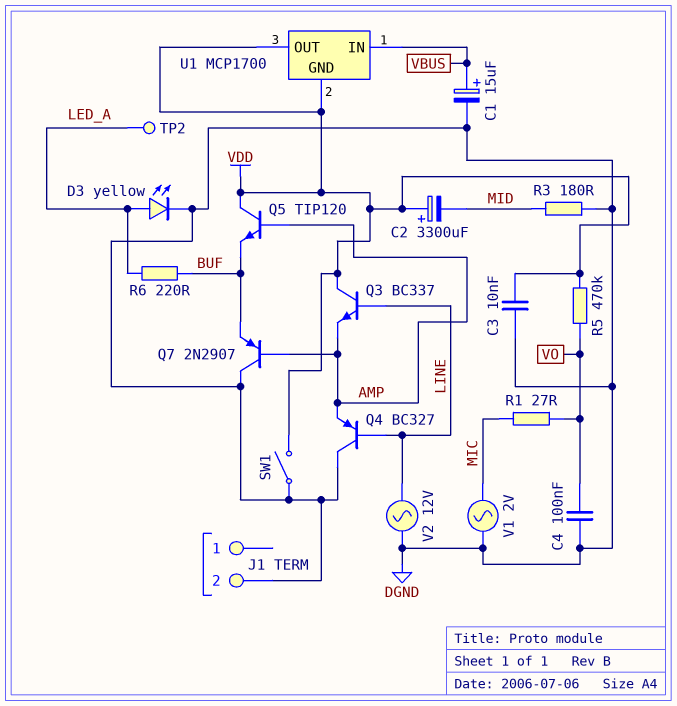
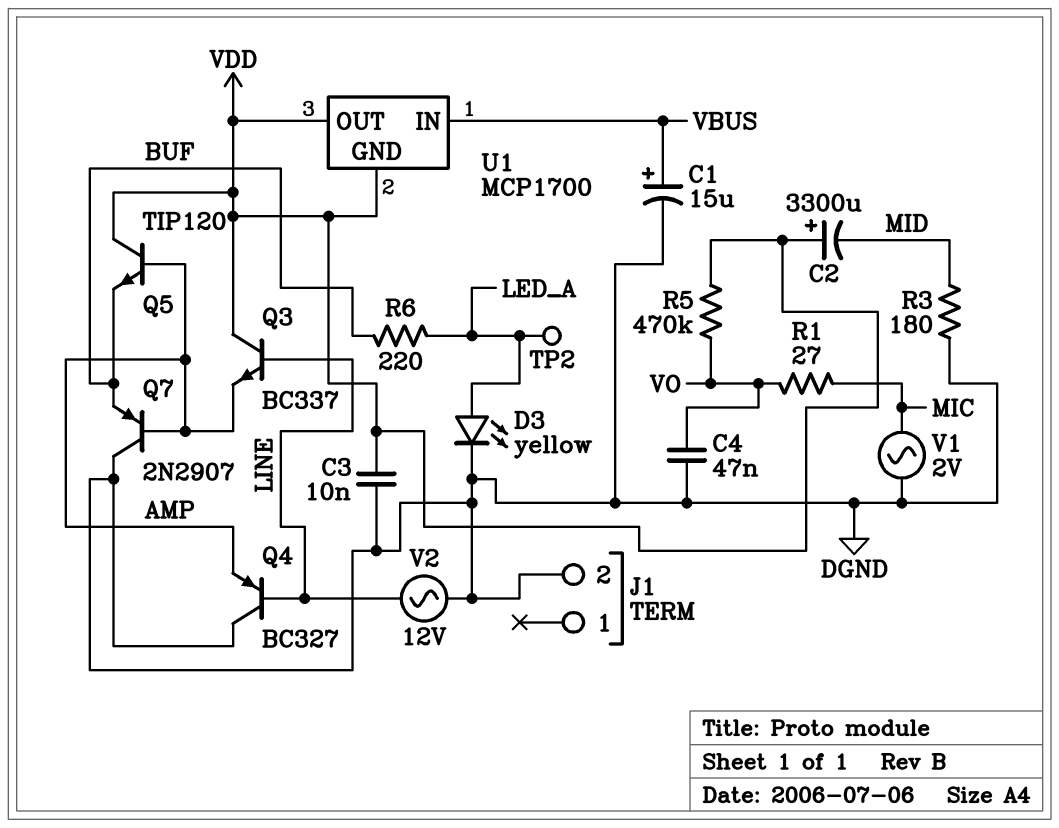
C4: 100nF (DGND, VO) -> 47nF (DGND, VO)
SW1: switch (DGND, VDD) -> none

